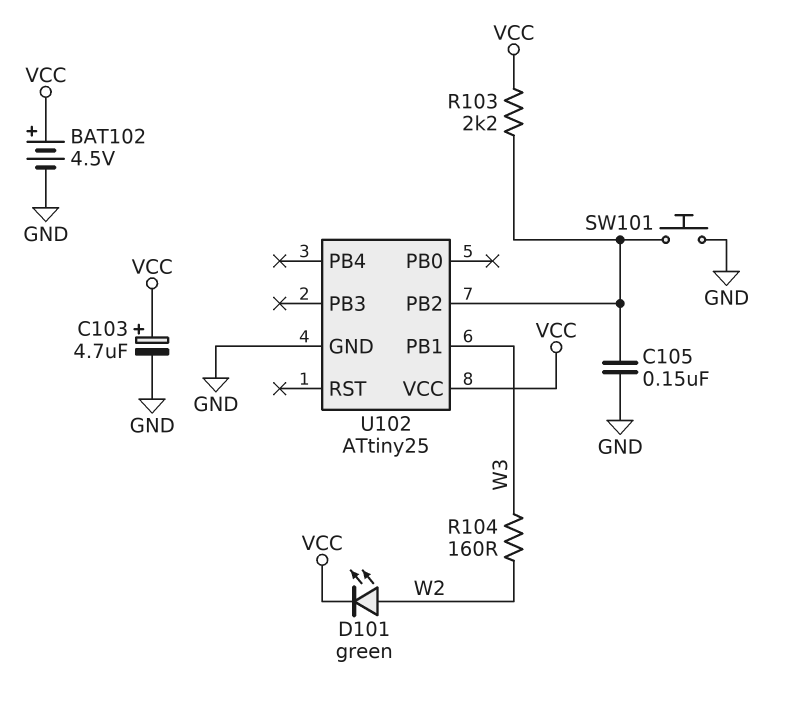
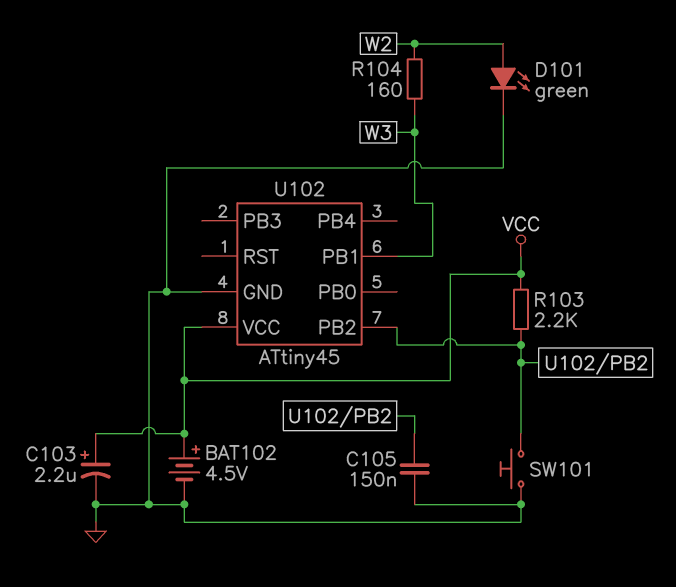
C103: 4.7uF (plus VCC, minus GND) -> 2.2uF (plus VCC, minus GND)
D101: LED green (A W2, K VCC) -> LED green (A W2, K GND)
U102: ATtiny25 -> ATtiny45

